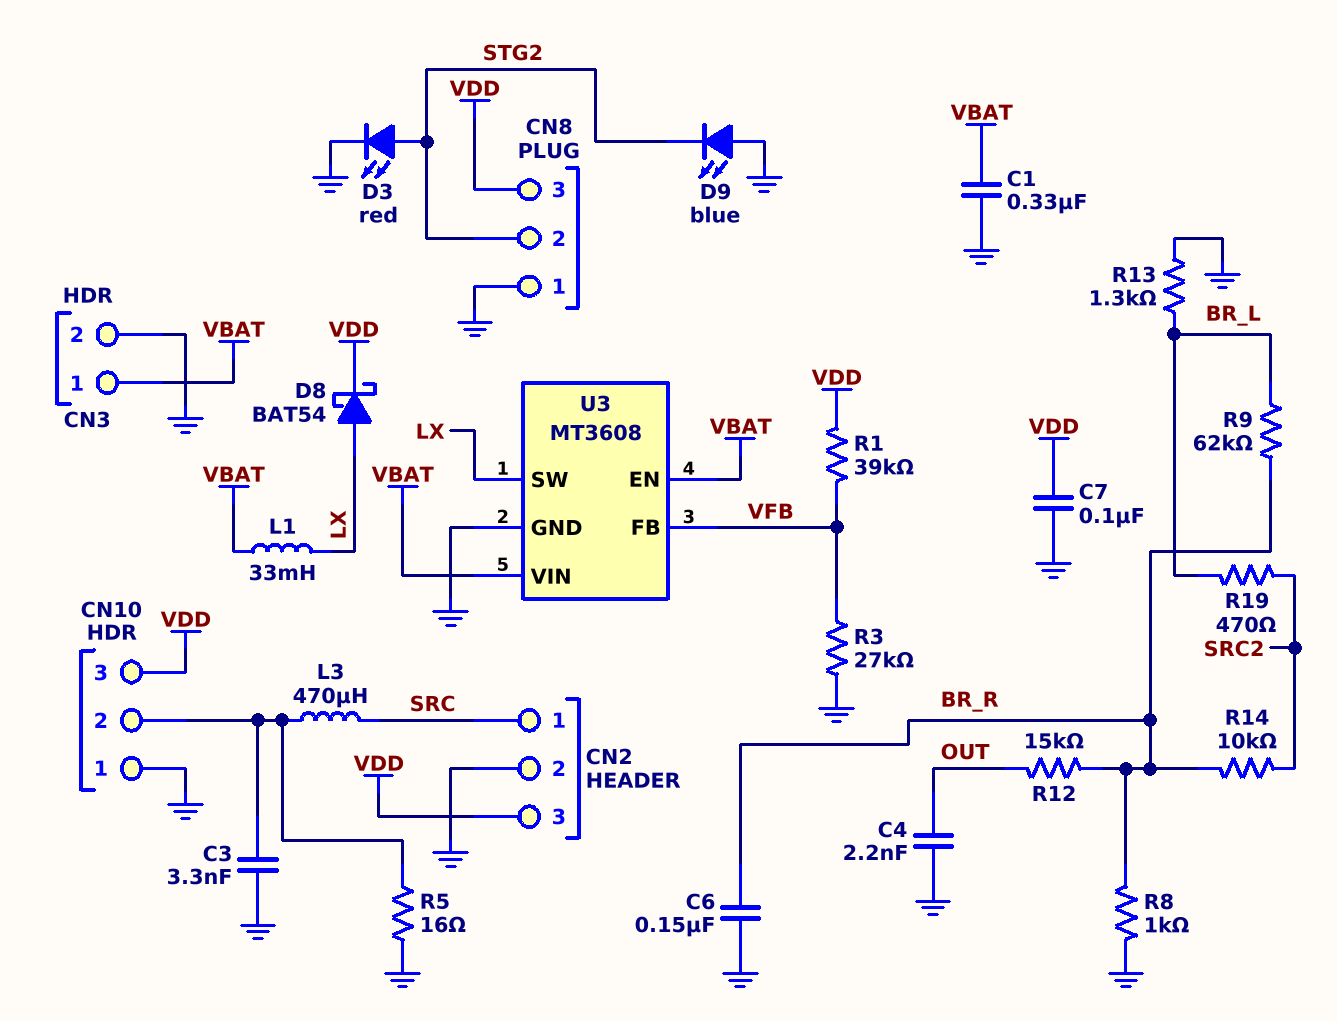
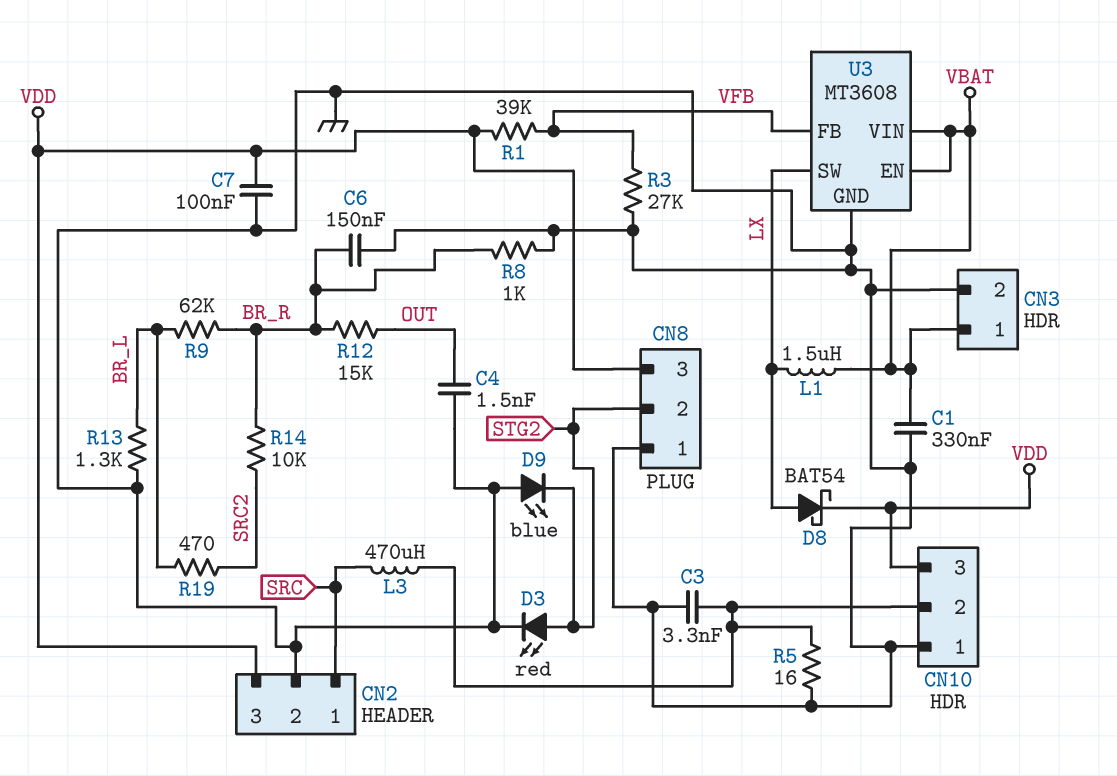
C4: 2.2nF (GND, OUT) -> 1.5nF (GND, OUT)
L1: 33mH (LX, VBAT) -> 1.5uH (LX, VBAT)

